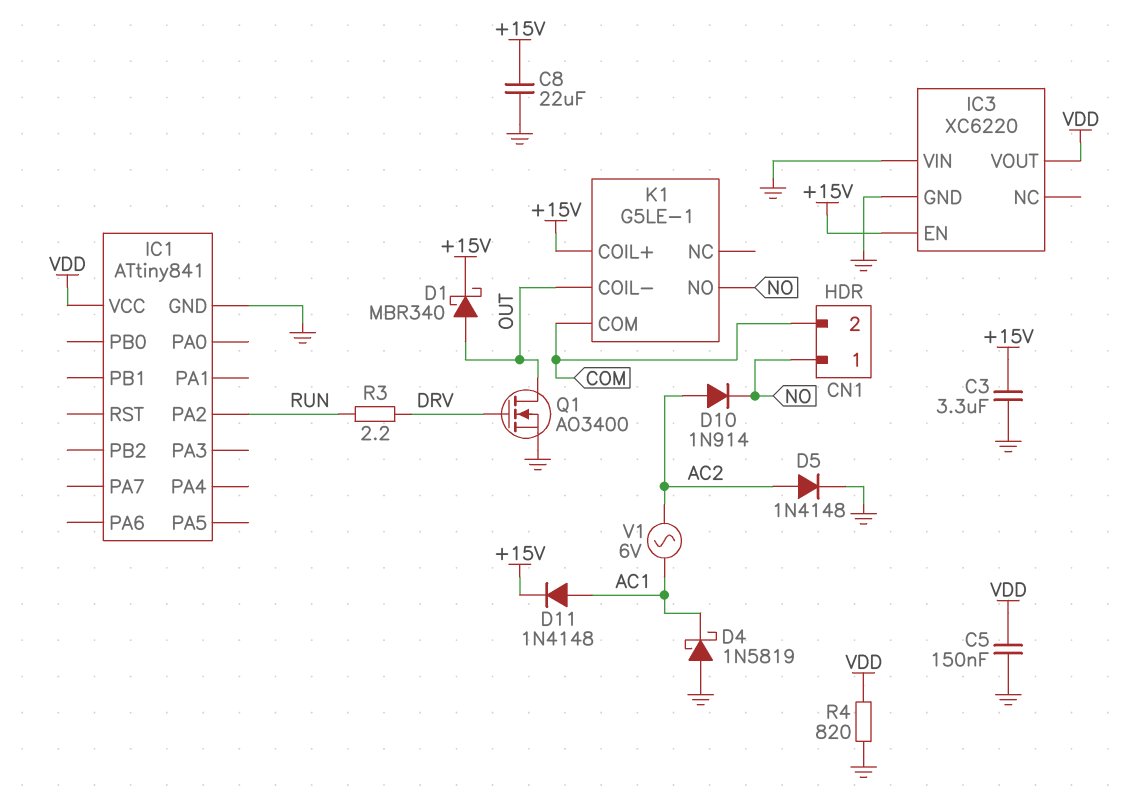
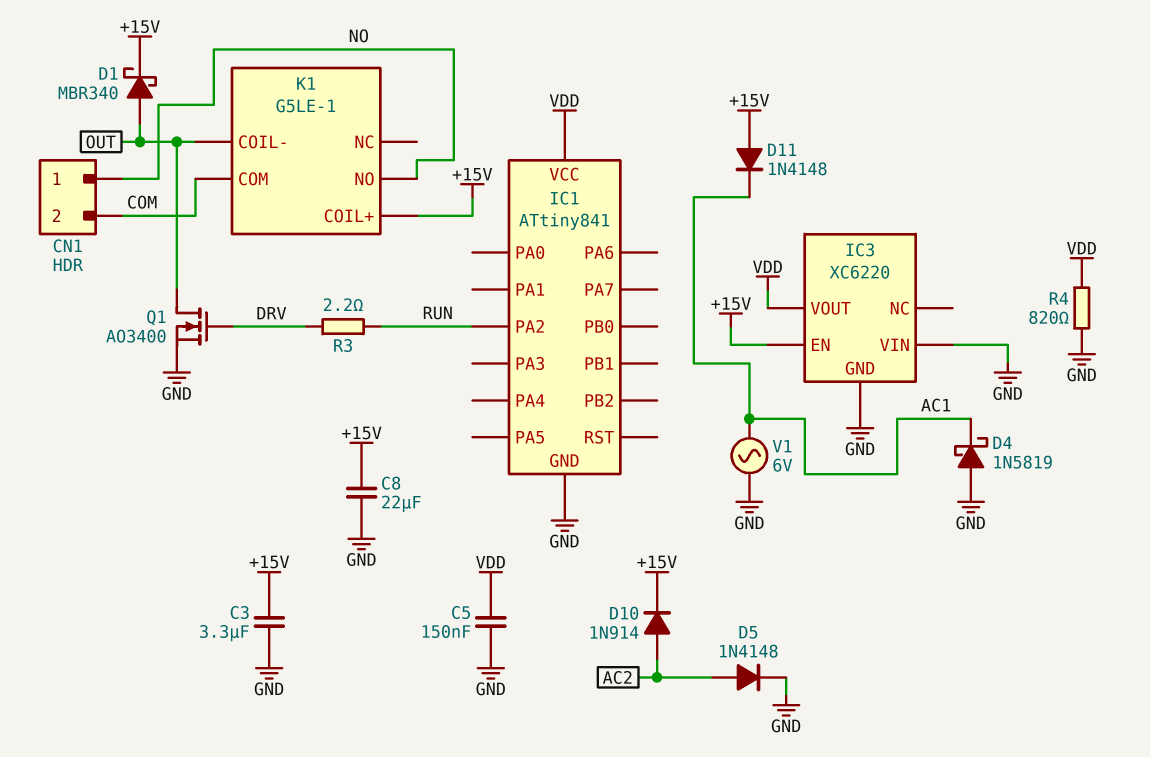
D10: diode 1N914 (A AC2, K NO) -> diode 1N914 (A AC2, K +15V)
D11: diode 1N4148 (A AC1, K +15V) -> diode 1N4148 (A +15V, K AC1)
V1: AC 6V (AC1, AC2) -> AC 6V (AC1, GND)

